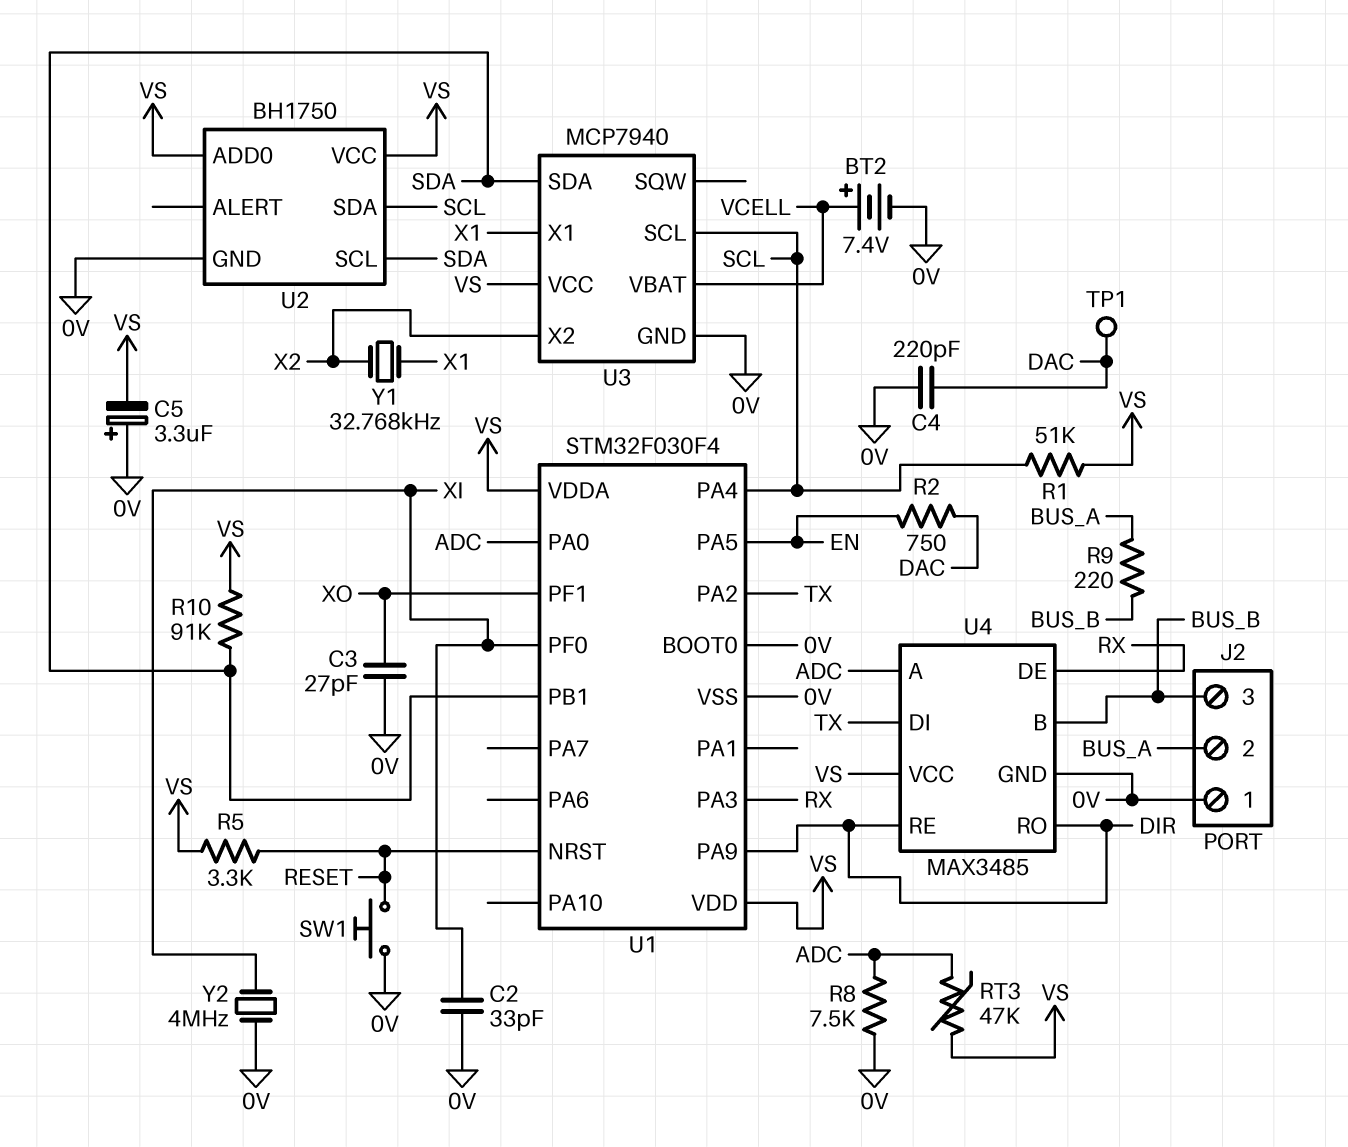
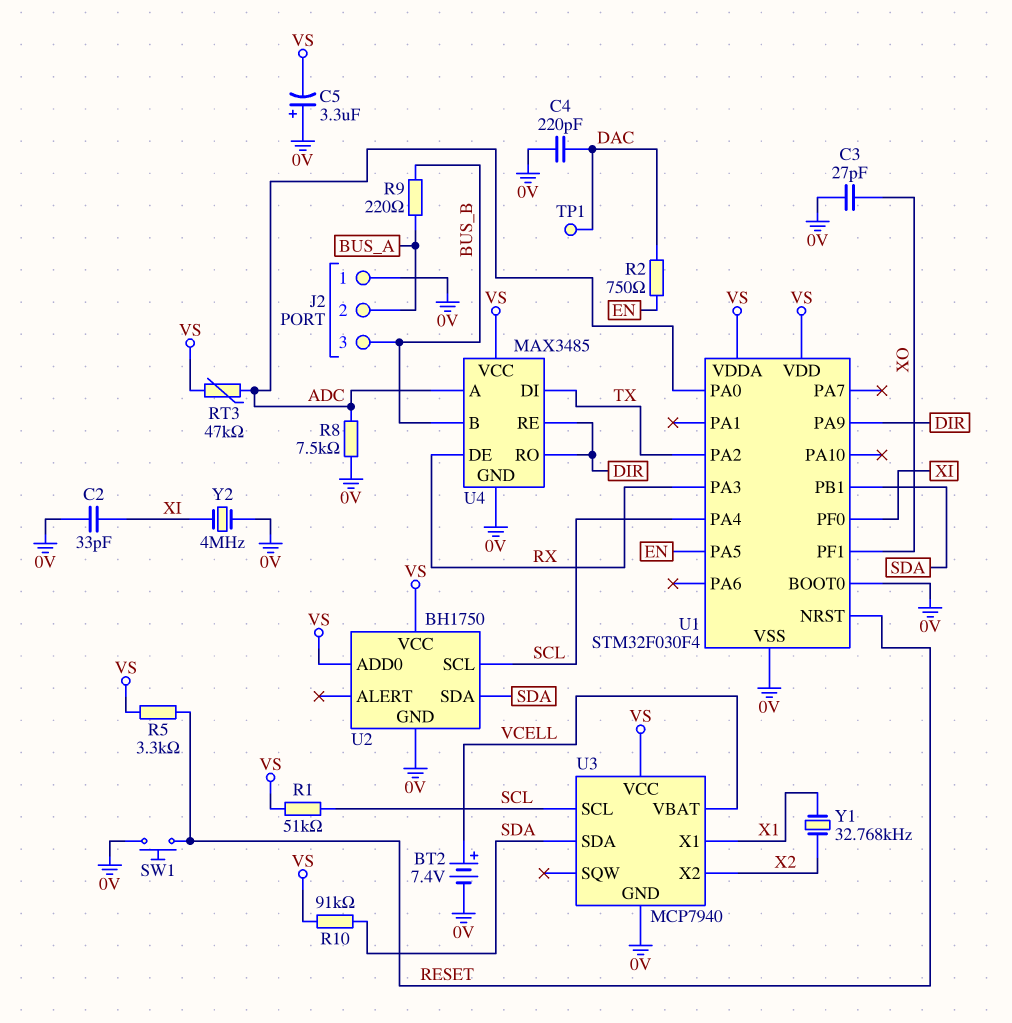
U2 pin SCL: SDA -> SCL
U2 pin SDA: SCL -> SDA

